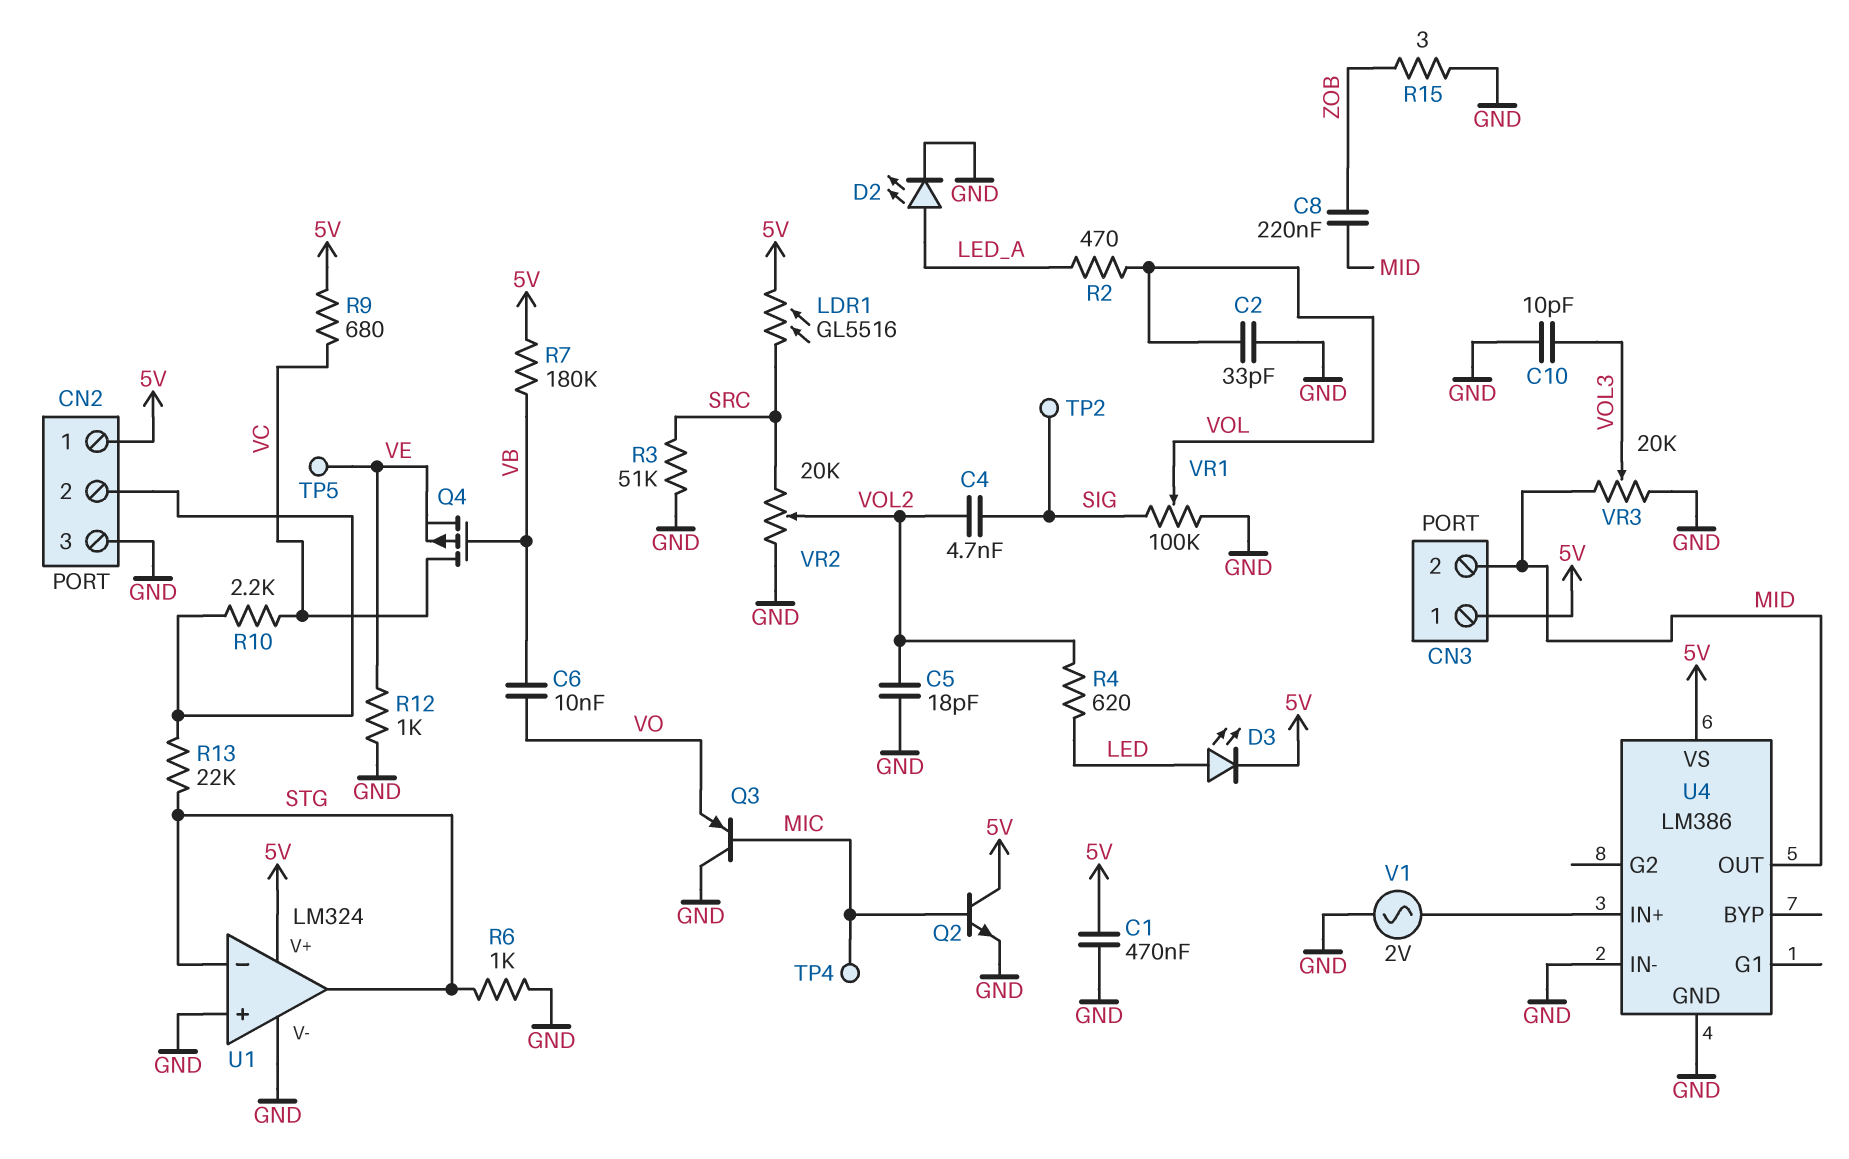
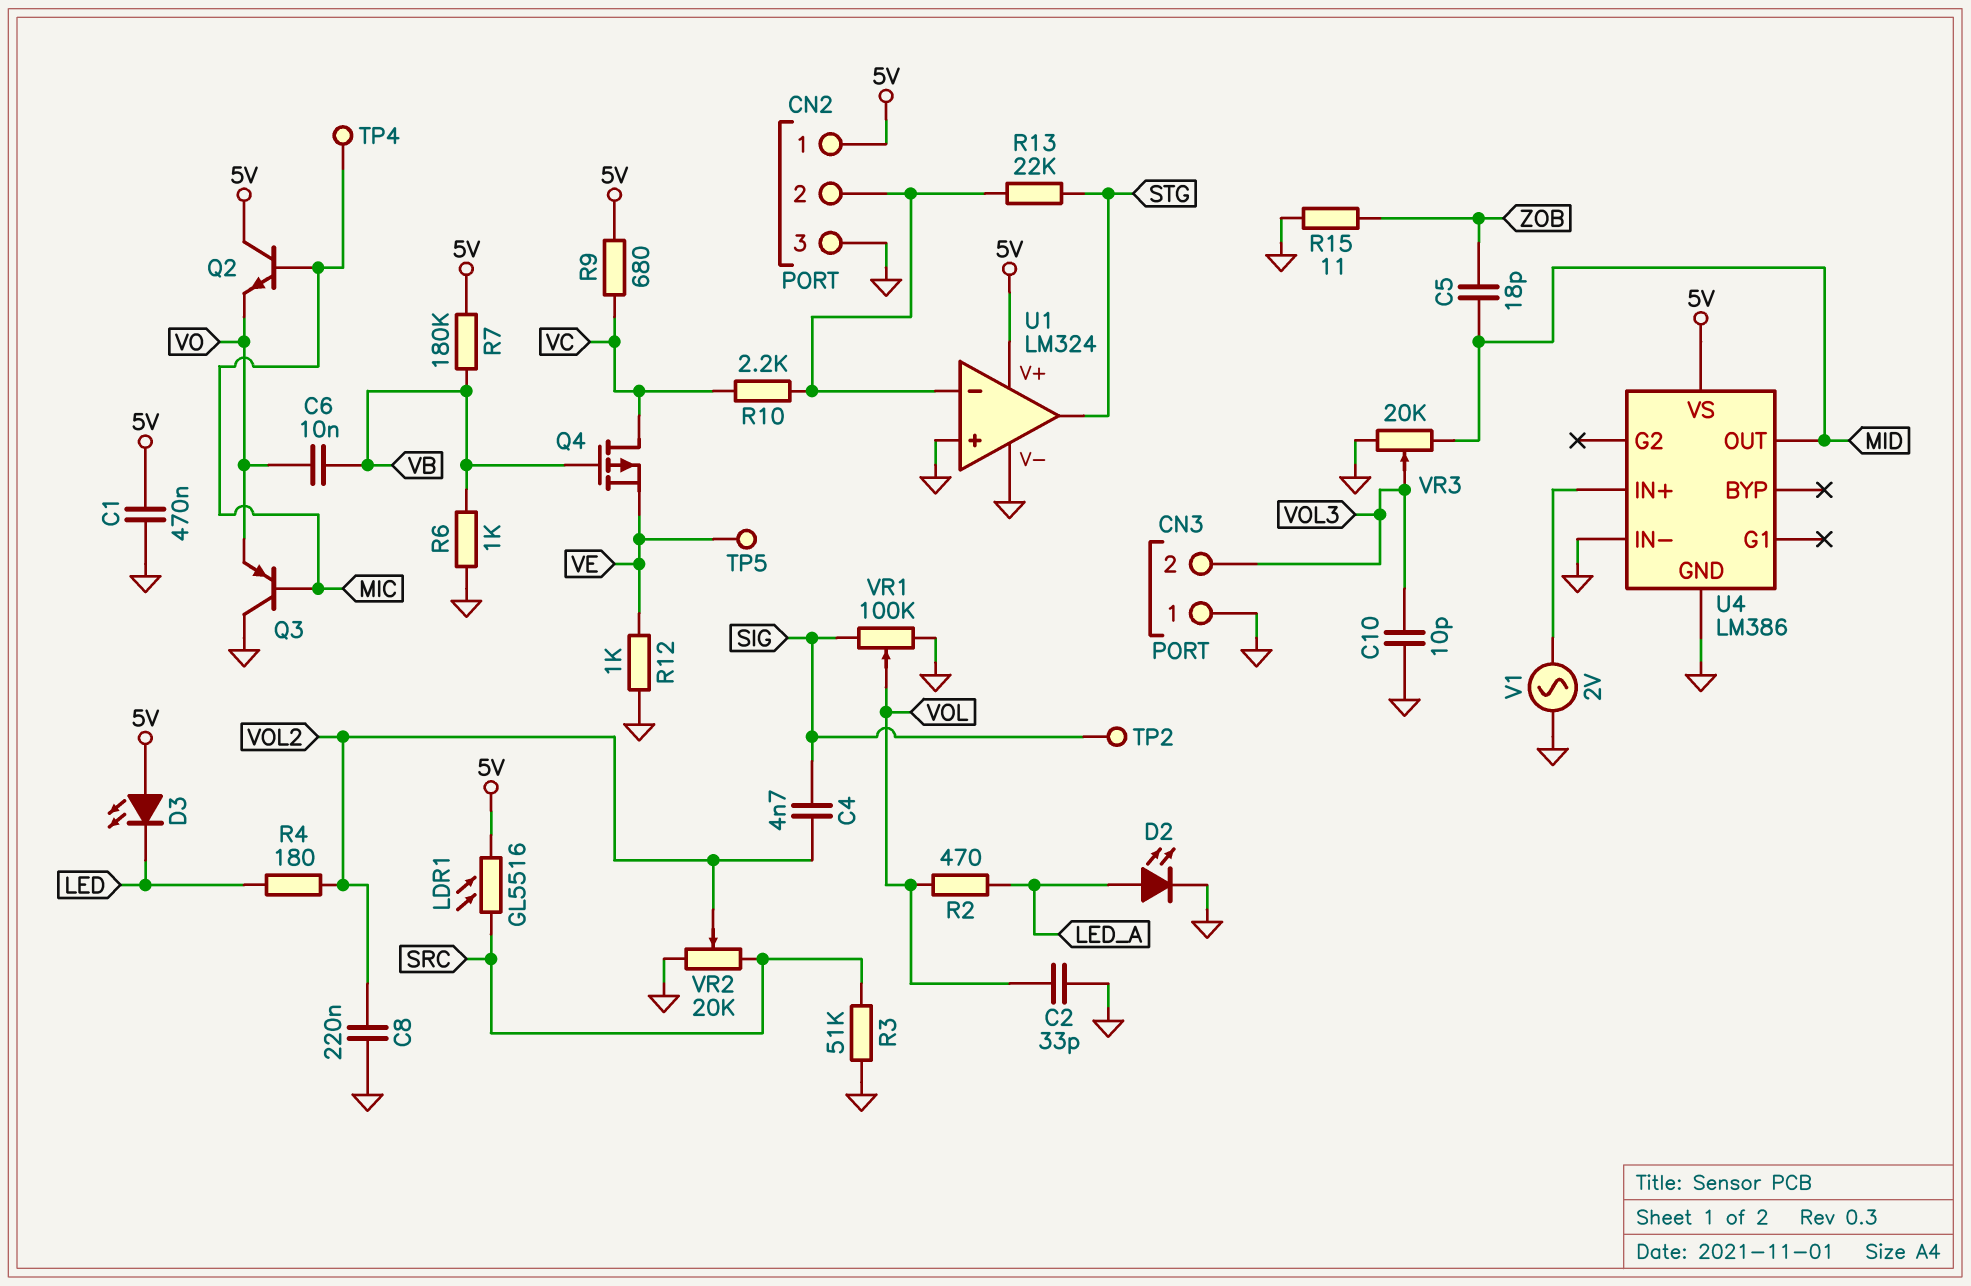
C5: 18pF (GND, VOL2) -> 18pF (MID, ZOB)
C8: 220nF (MID, ZOB) -> 220nF (GND, VOL2)
CN3 pin 1: 5V -> GND
CN3 pin 2: MID -> VOL3
D3: LED (A LED, K 5V) -> LED (A 5V, K LED)
Q2: NPN (B MIC, C 5V, E GND) -> NPN (B MIC, C 5V, E VO)
R4: 620 (LED, VOL2) -> 180 (LED, VOL2)
R6: 1k (GND, STG) -> 1k (GND, VB)
R15: 3 (GND, ZOB) -> 11 (GND, ZOB)
U1 pin in-: STG -> CN2/2

